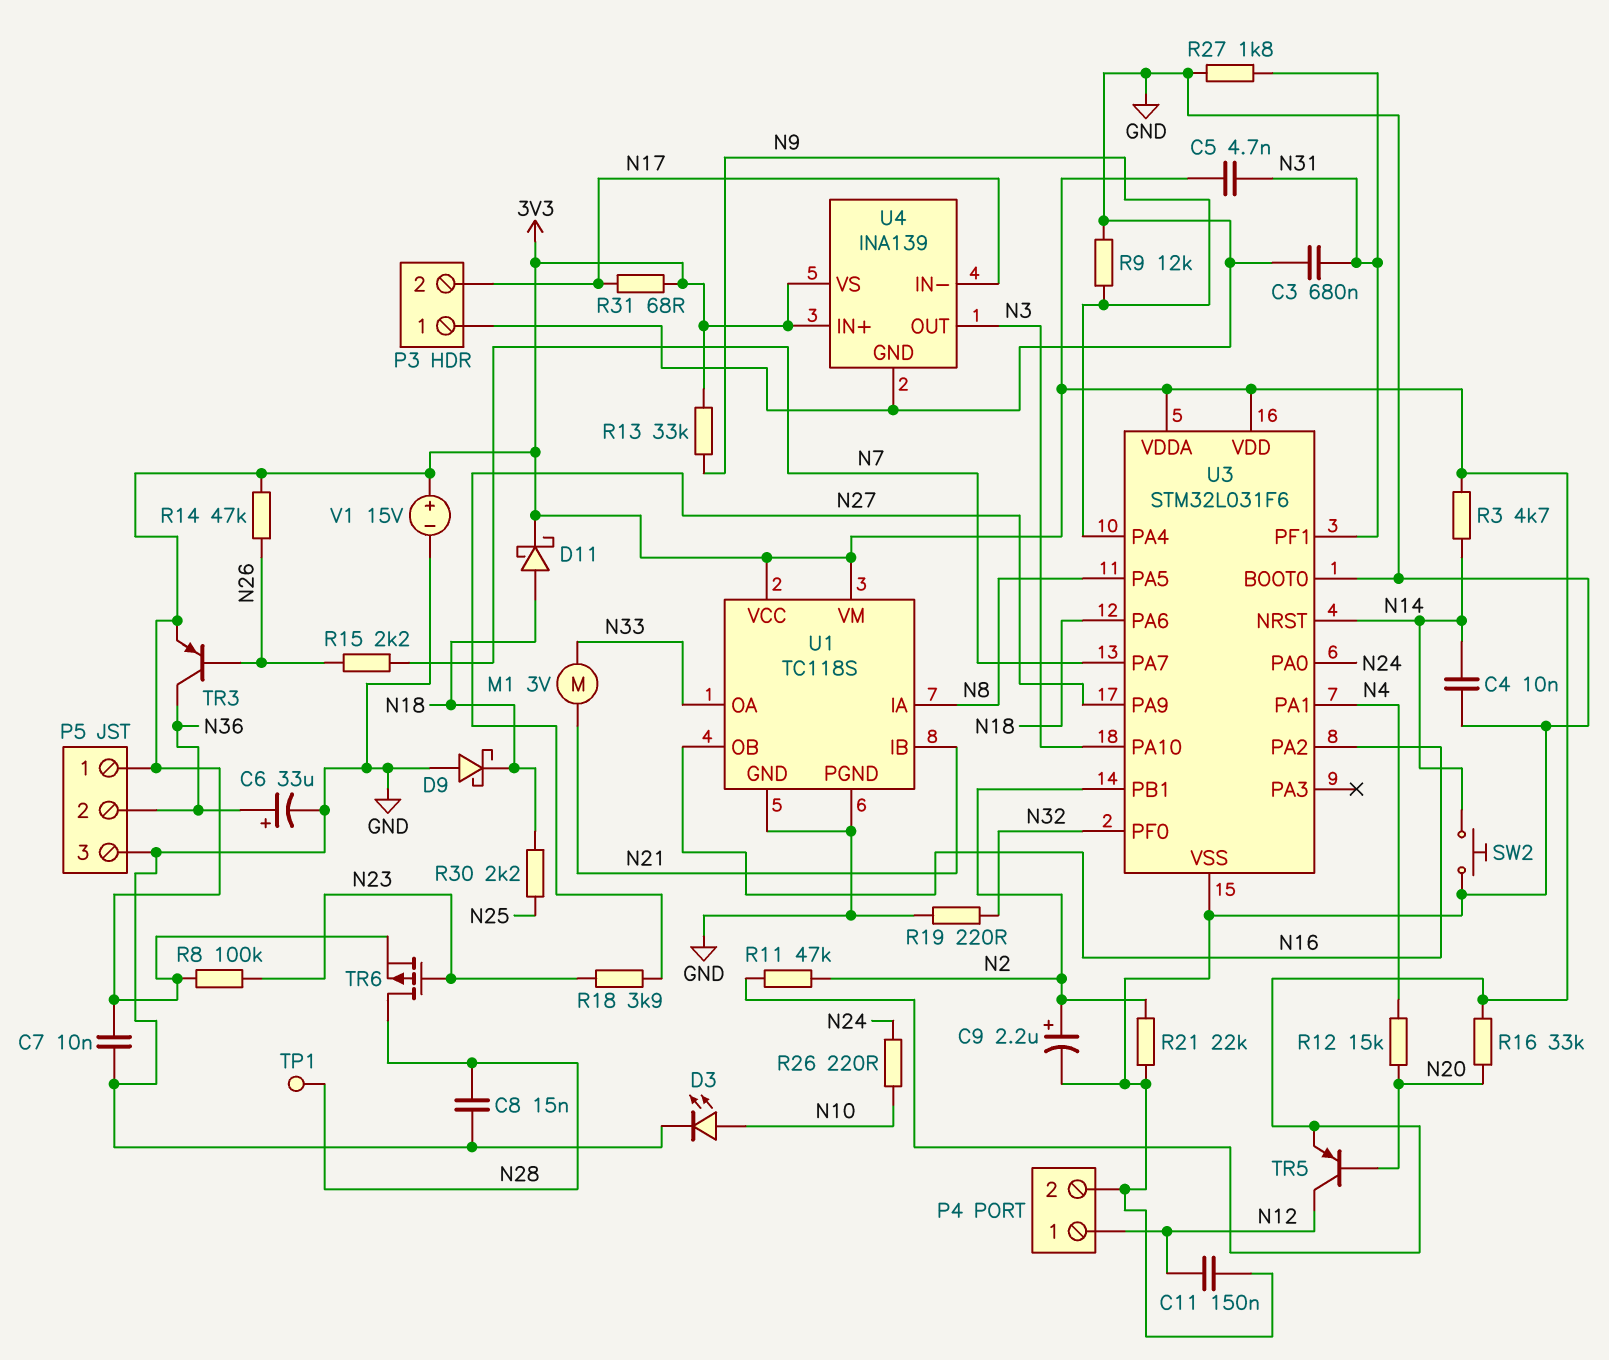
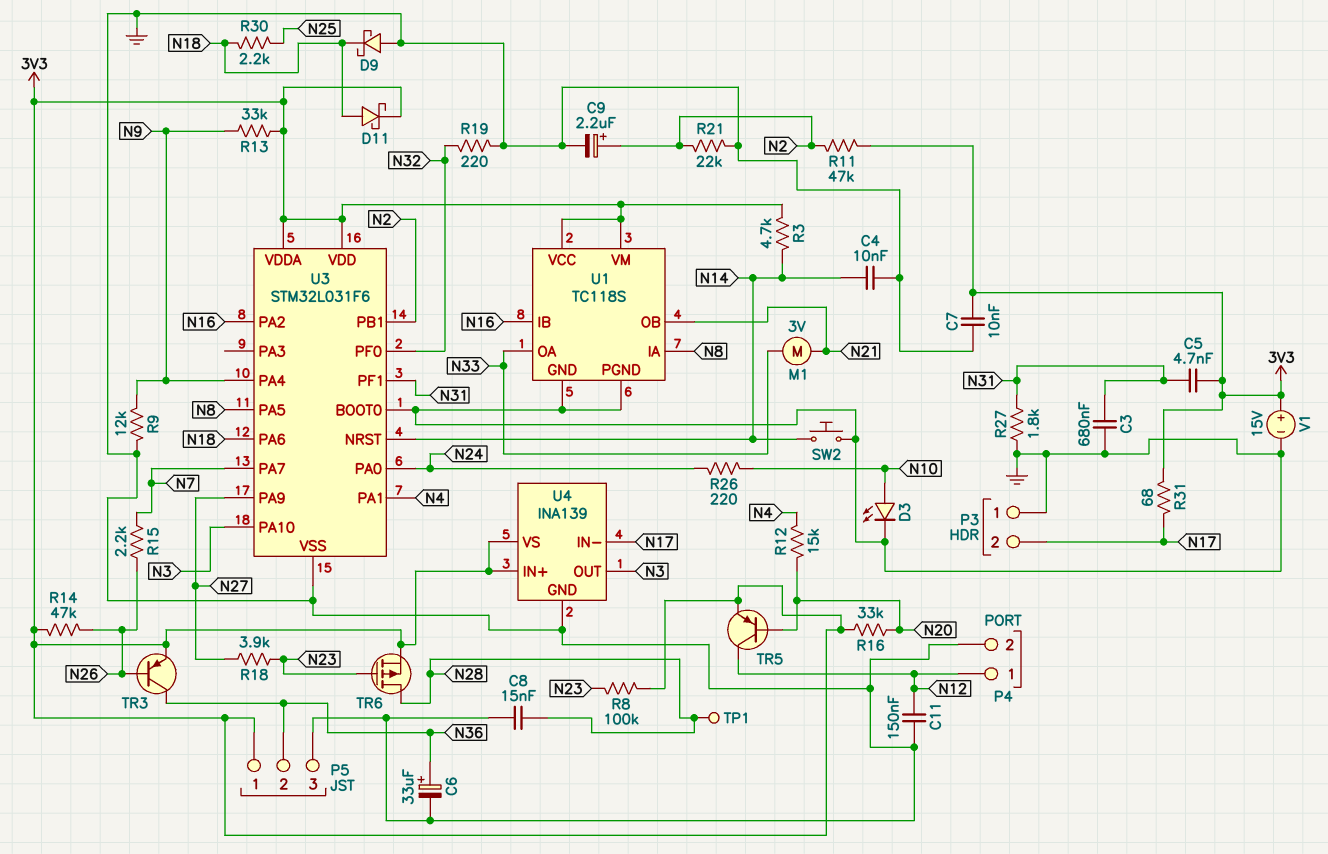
U1 pin IB: N21 -> N16
U1 pin OB: N16 -> N21

